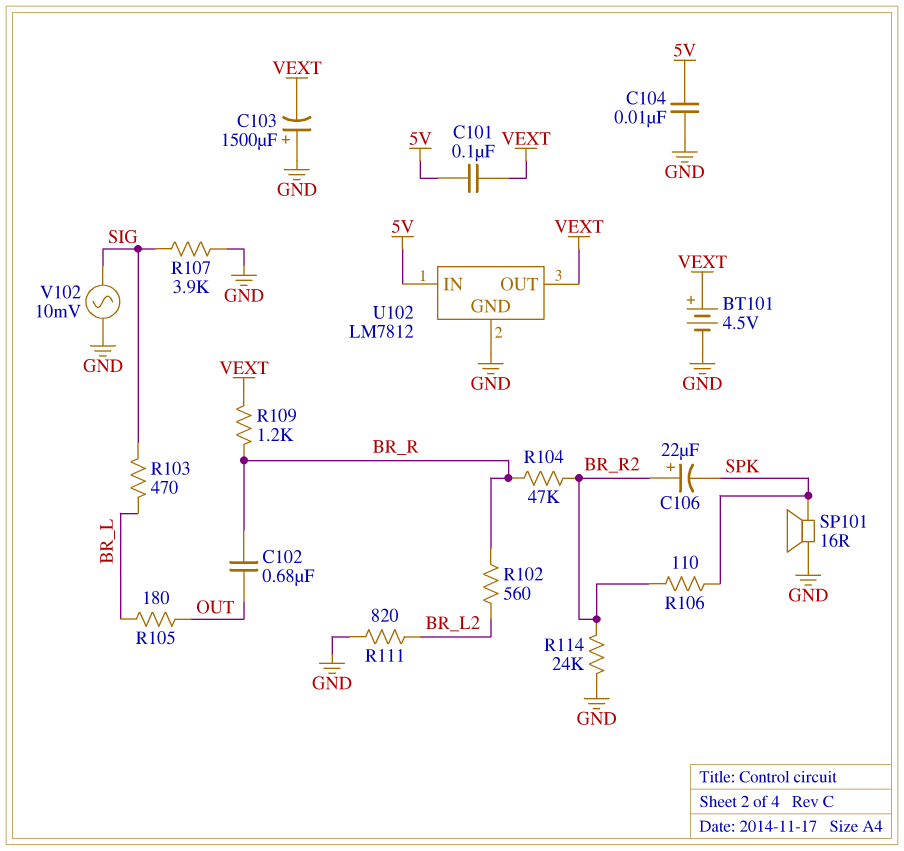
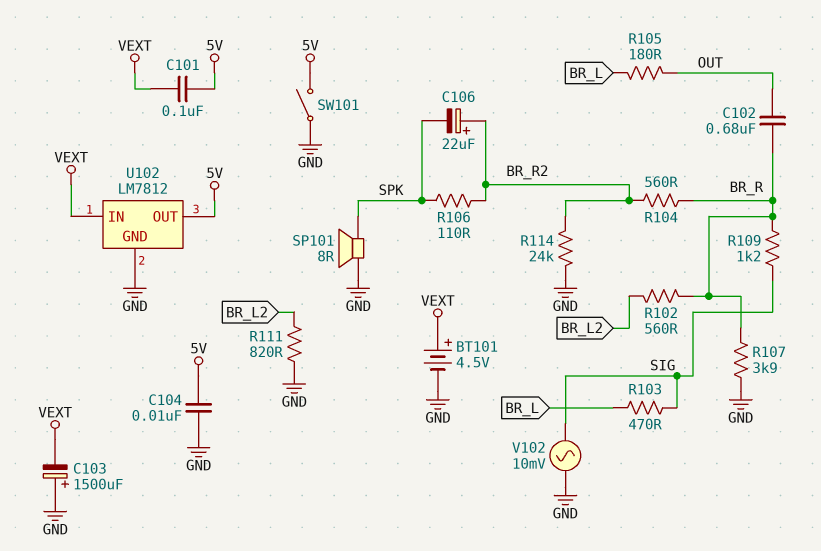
R104: 47k (BR_R, BR_R2) -> 560 (BR_R, BR_R2)
R107: 3.9k (GND, SIG) -> 3.9k (BR_R, GND)
R109: 1.2k (BR_R, VEXT) -> 1.2k (BR_R, SIG)
SP101: speaker 16R (GND, SPK) -> speaker 8R (GND, SPK)
SW101: none -> switch (5V, GND)
U102 pin IN: 5V -> VEXT
U102 pin OUT: VEXT -> 5V

